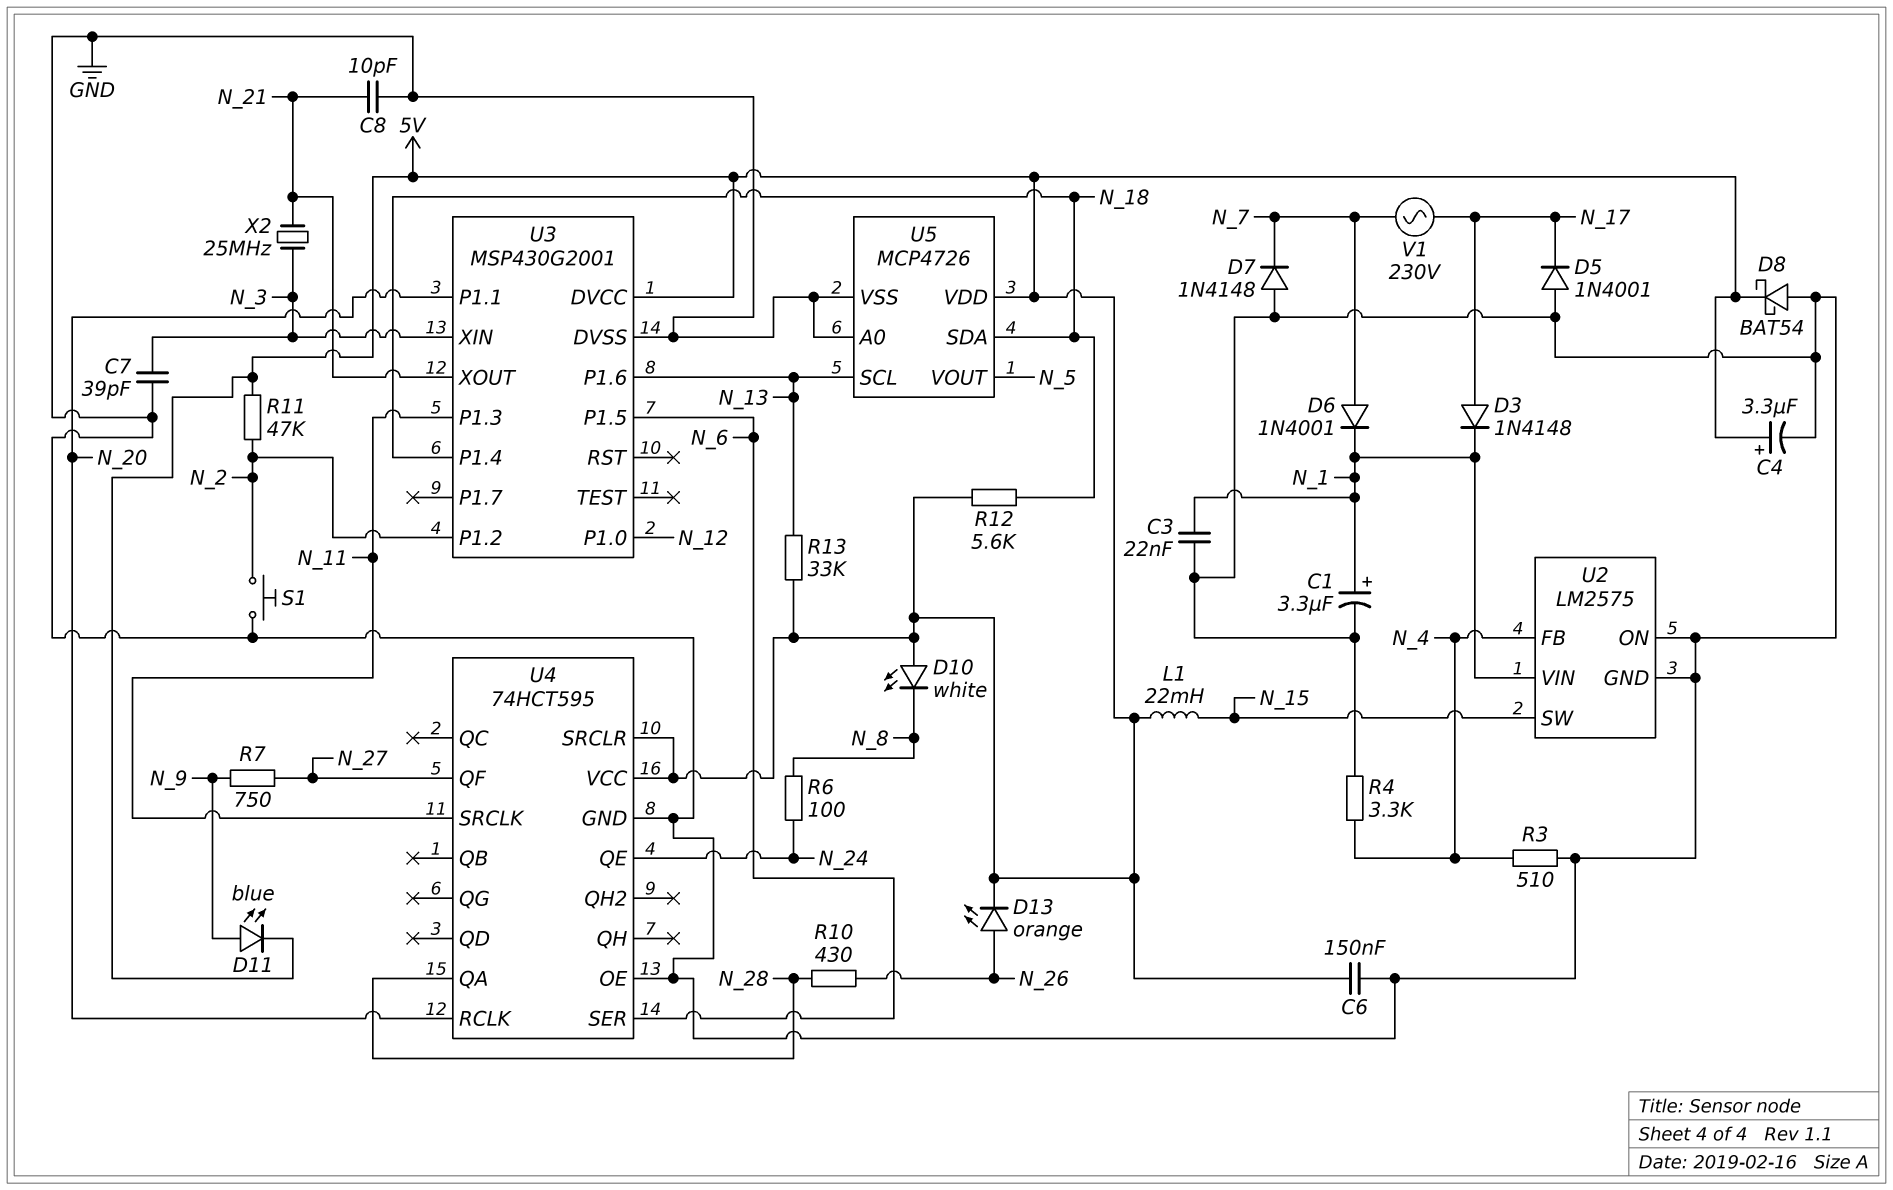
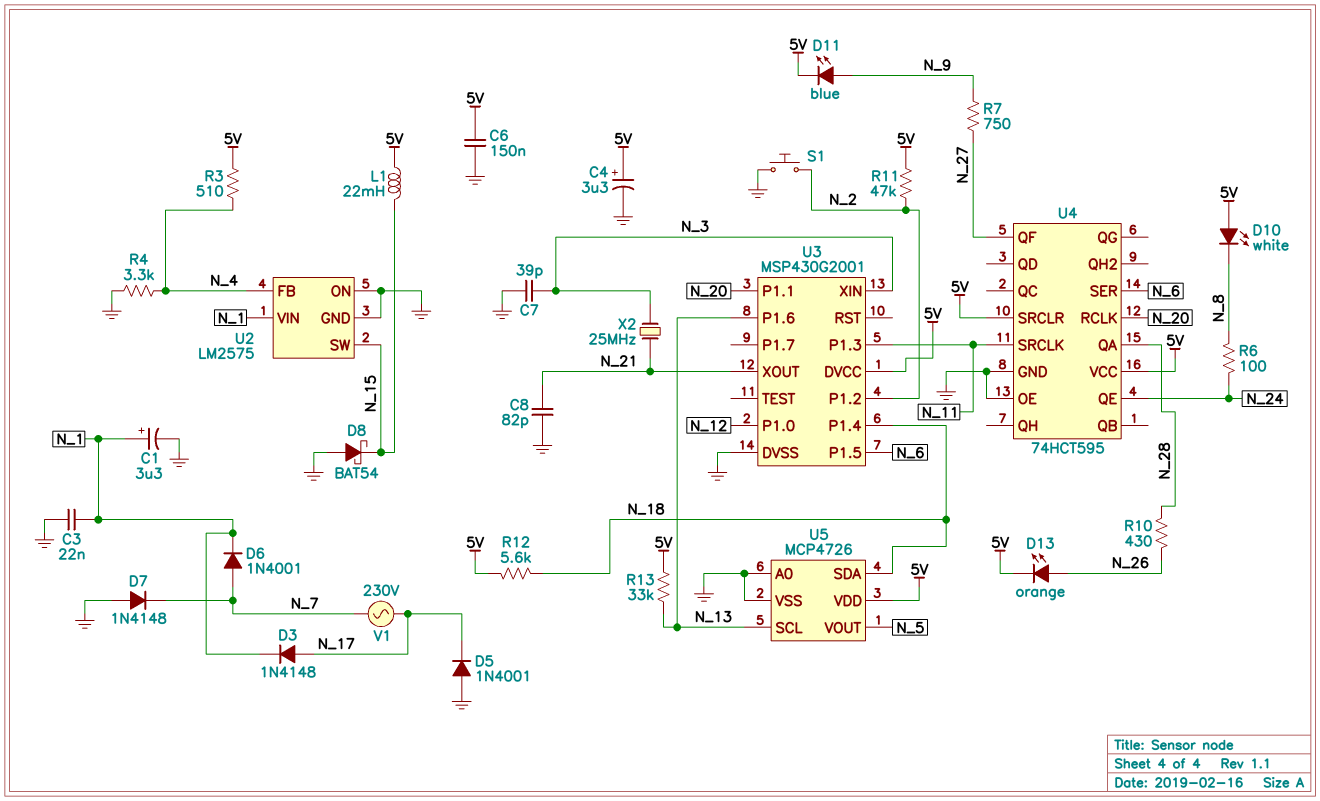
C8: 10pF (GND, N_21) -> 82pF (GND, N_21)
D8: schottky BAT54 (A GND, K 5V) -> schottky BAT54 (A GND, K N_15)
R3: 510 (GND, N_4) -> 510 (5V, N_4)

